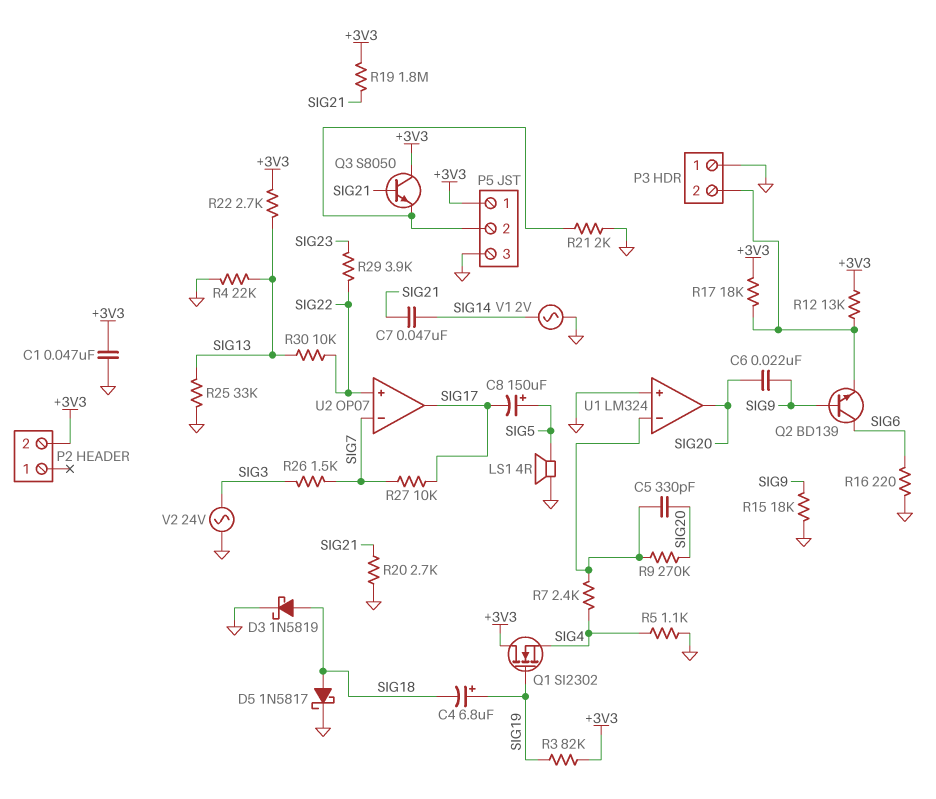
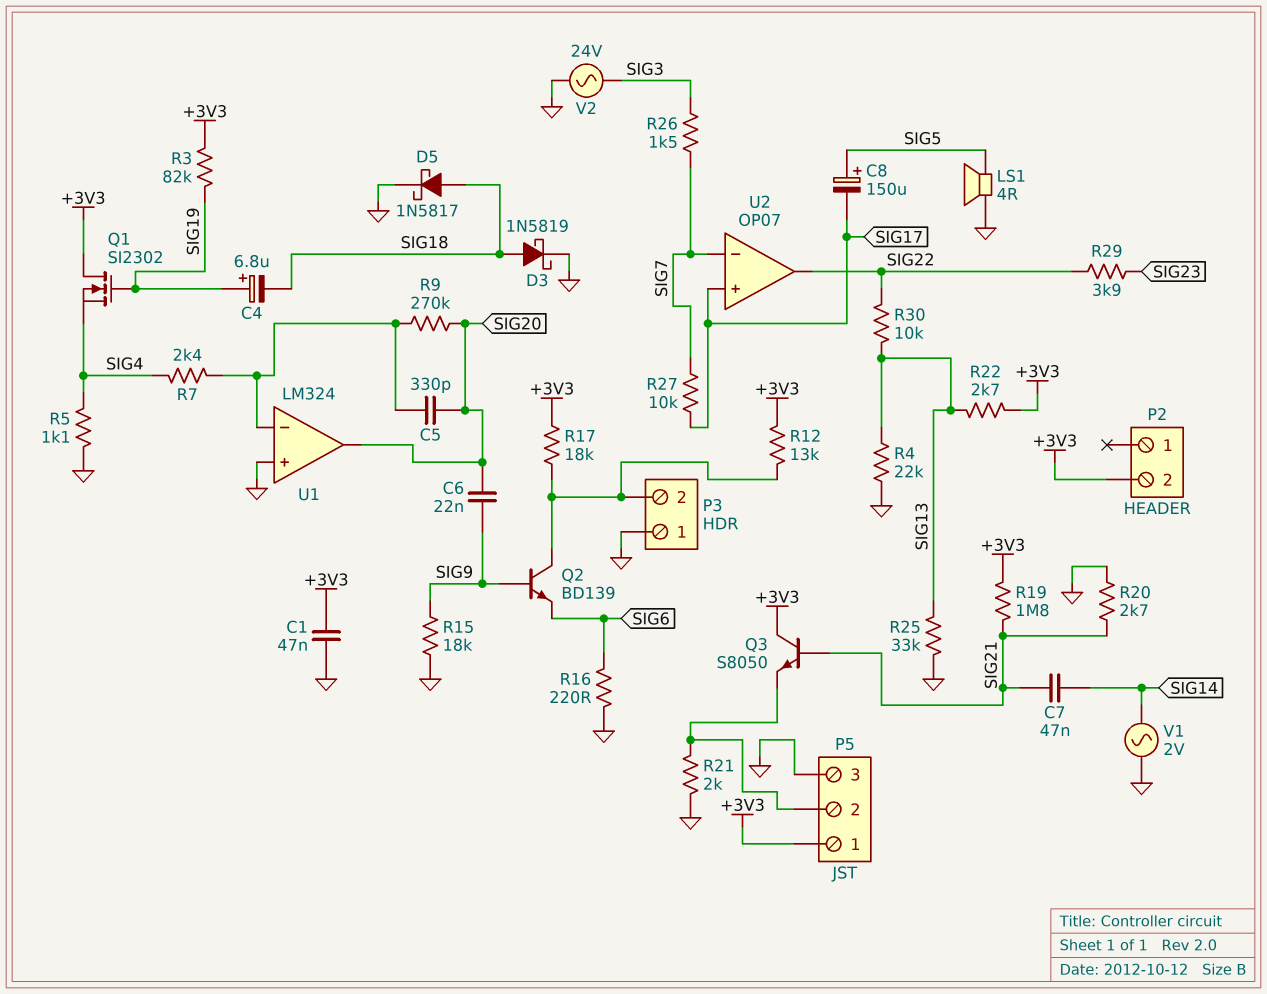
Q2: NPN BD139 (B SIG9, C SIG6, E P3/2) -> NPN BD139 (B SIG9, C P3/2, E SIG6)
U2 pin in+: SIG22 -> SIG17
U2 pin out: SIG17 -> SIG22

